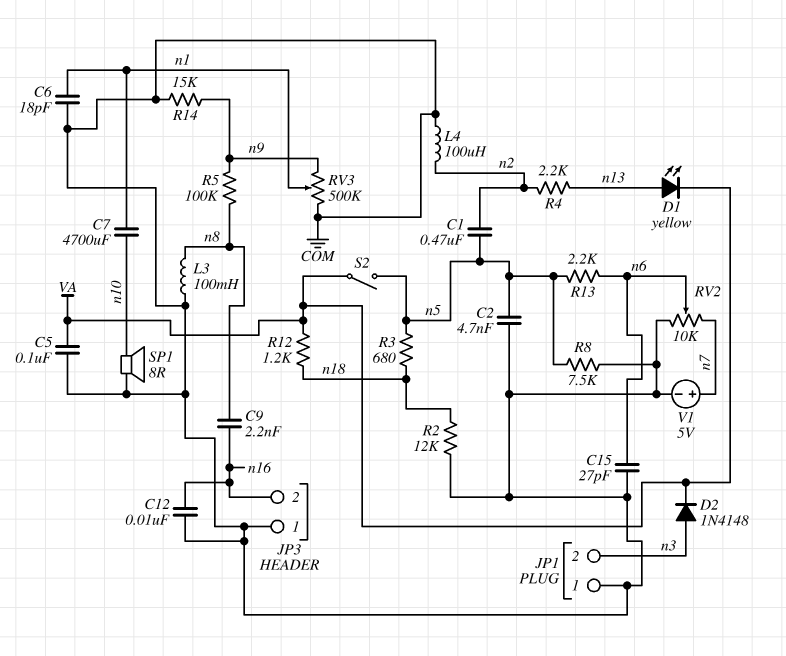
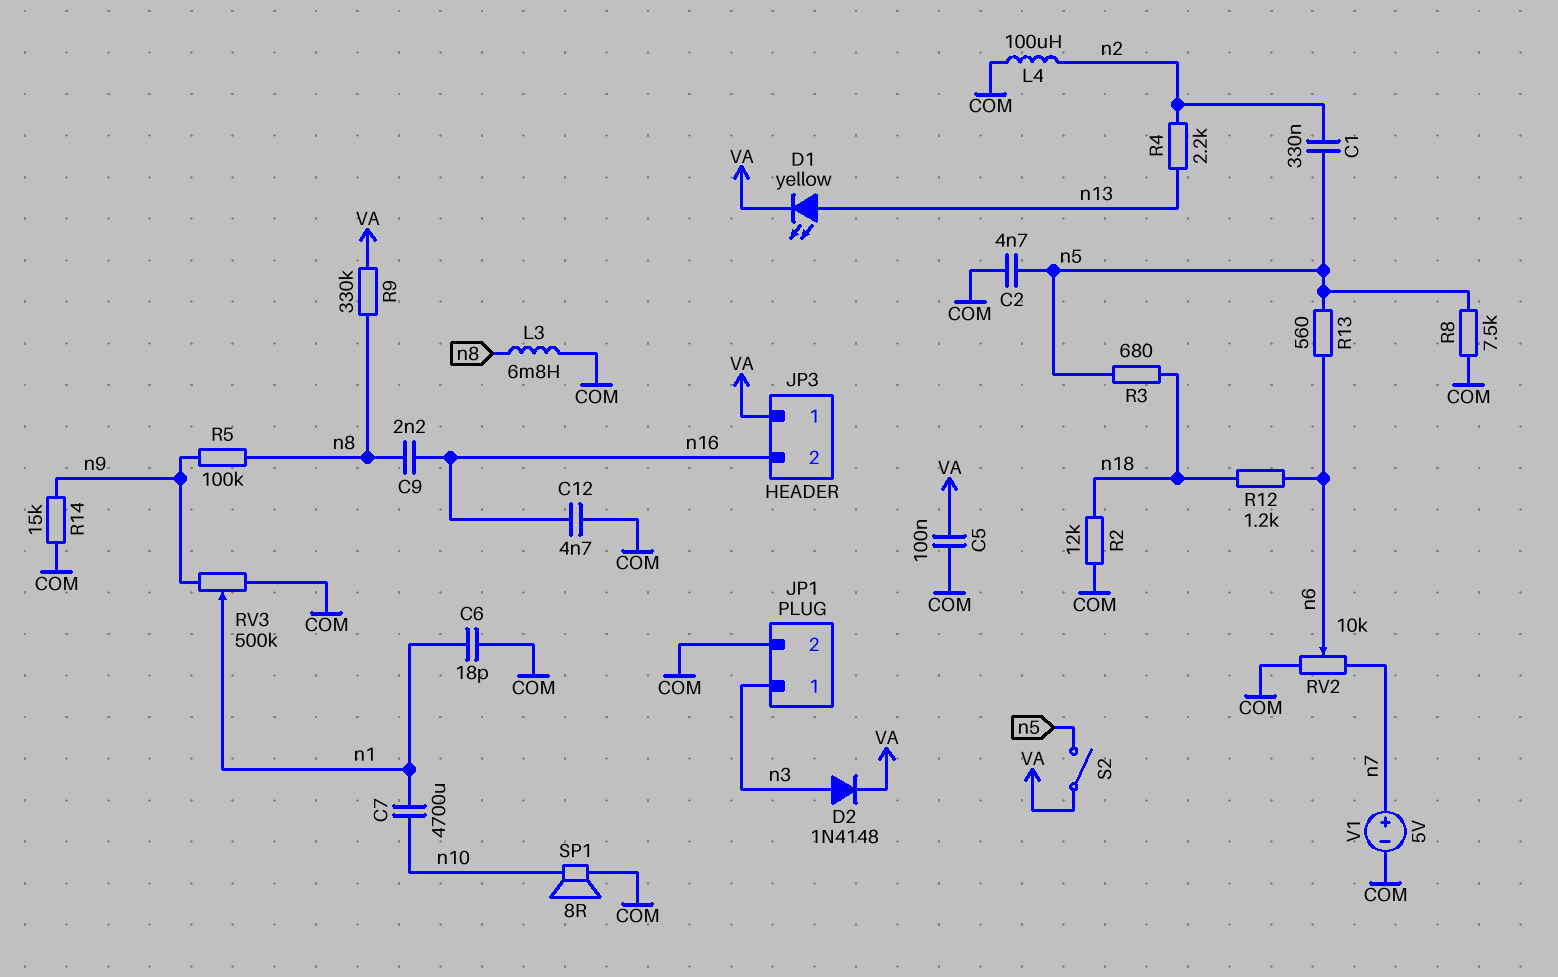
C1: 470nF (n2, n5) -> 330nF (n2, n5)
C12: 10nF (COM, n16) -> 4.7nF (COM, n16)
C15: 27pF (COM, n6) -> none
JP1 pin 1: COM -> n3
JP1 pin 2: n3 -> COM
JP3 pin 1: COM -> VA
L3: 100mH (COM, n8) -> 6.8mH (COM, n8)
R9: none -> 330k (VA, n8)
R12: 1.2k (VA, n18) -> 1.2k (n6, n18)
R13: 2.2k (n5, n6) -> 560 (n5, n6)

